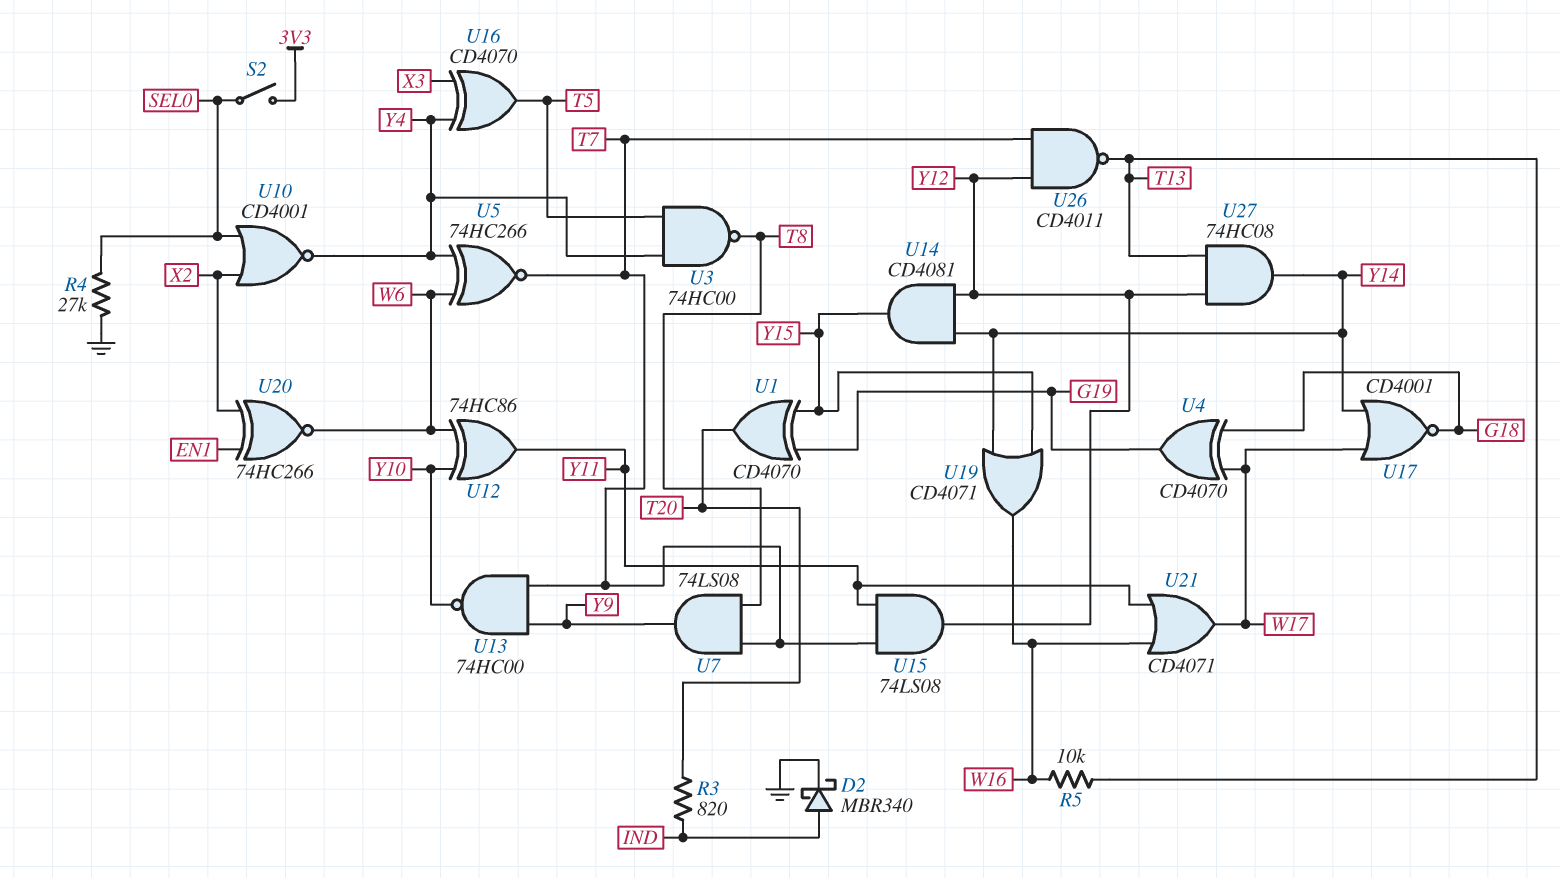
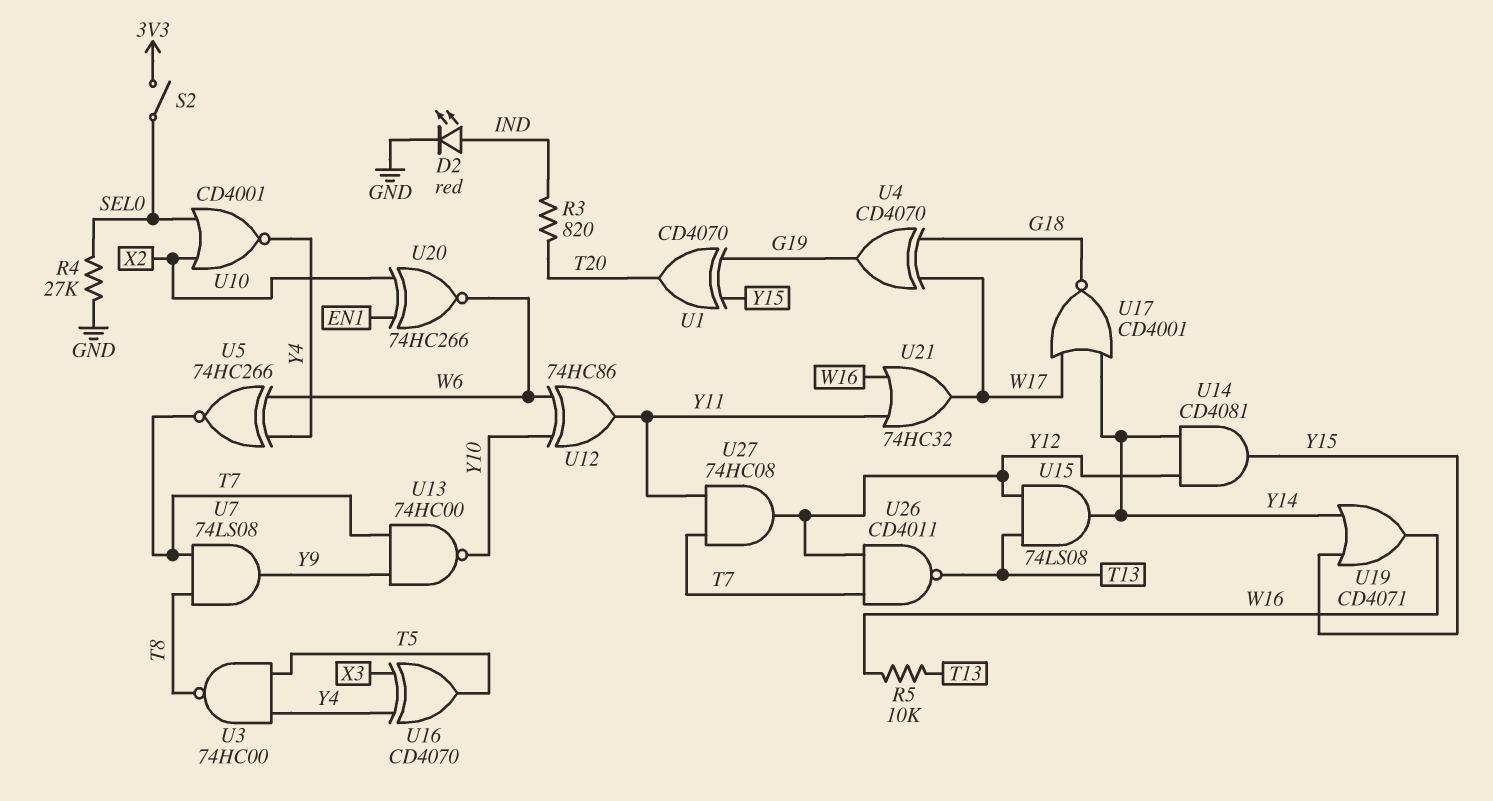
D2: schottky MBR340 (A IND, K GND) -> LED red (A IND, K GND)
U15: AND 74LS08 (in T7, in Y11, out Y12) -> AND 74LS08 (in T13, in Y12, out Y14)
U21: OR CD4071 (in W16, in Y11, out W17) -> OR 74HC32 (in W16, in Y11, out W17)
U27: AND 74HC08 (in T13, in Y12, out Y14) -> AND 74HC08 (in T7, in Y11, out Y12)

